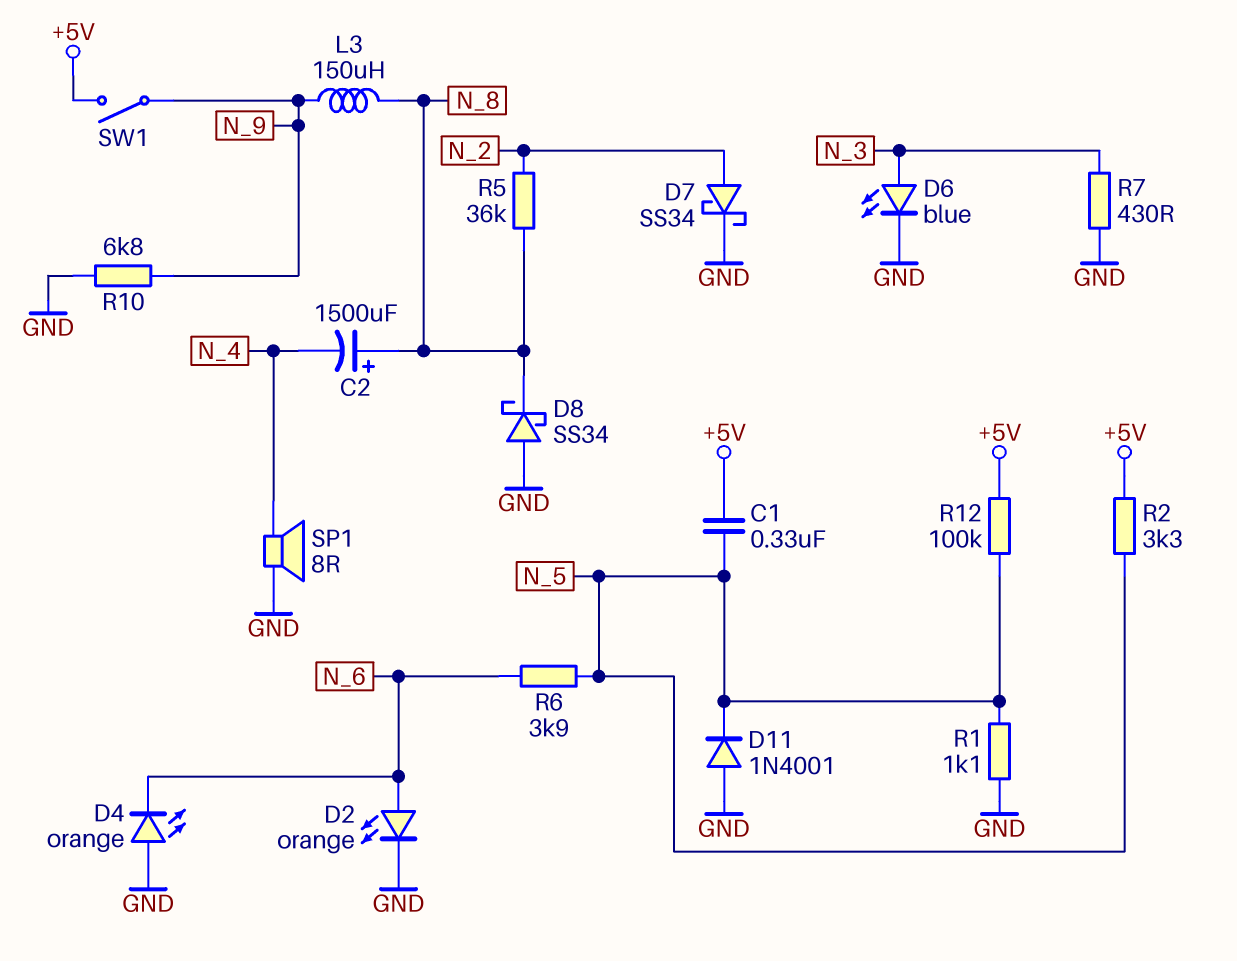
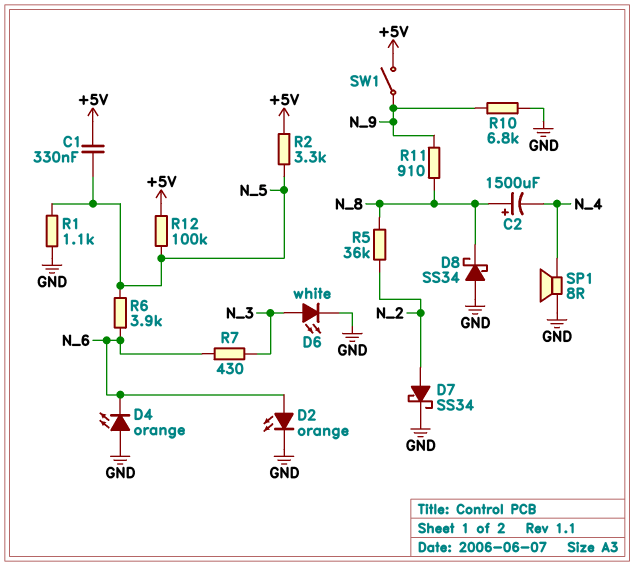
D6: LED blue (A N_3, K GND) -> LED white (A N_3, K GND)
D11: diode 1N4001 (A GND, K N_5) -> none
L3: 150uH (N_8, N_9) -> none
R7: 430 (GND, N_3) -> 430 (N_3, N_6)
R11: none -> 910 (N_8, N_9)

